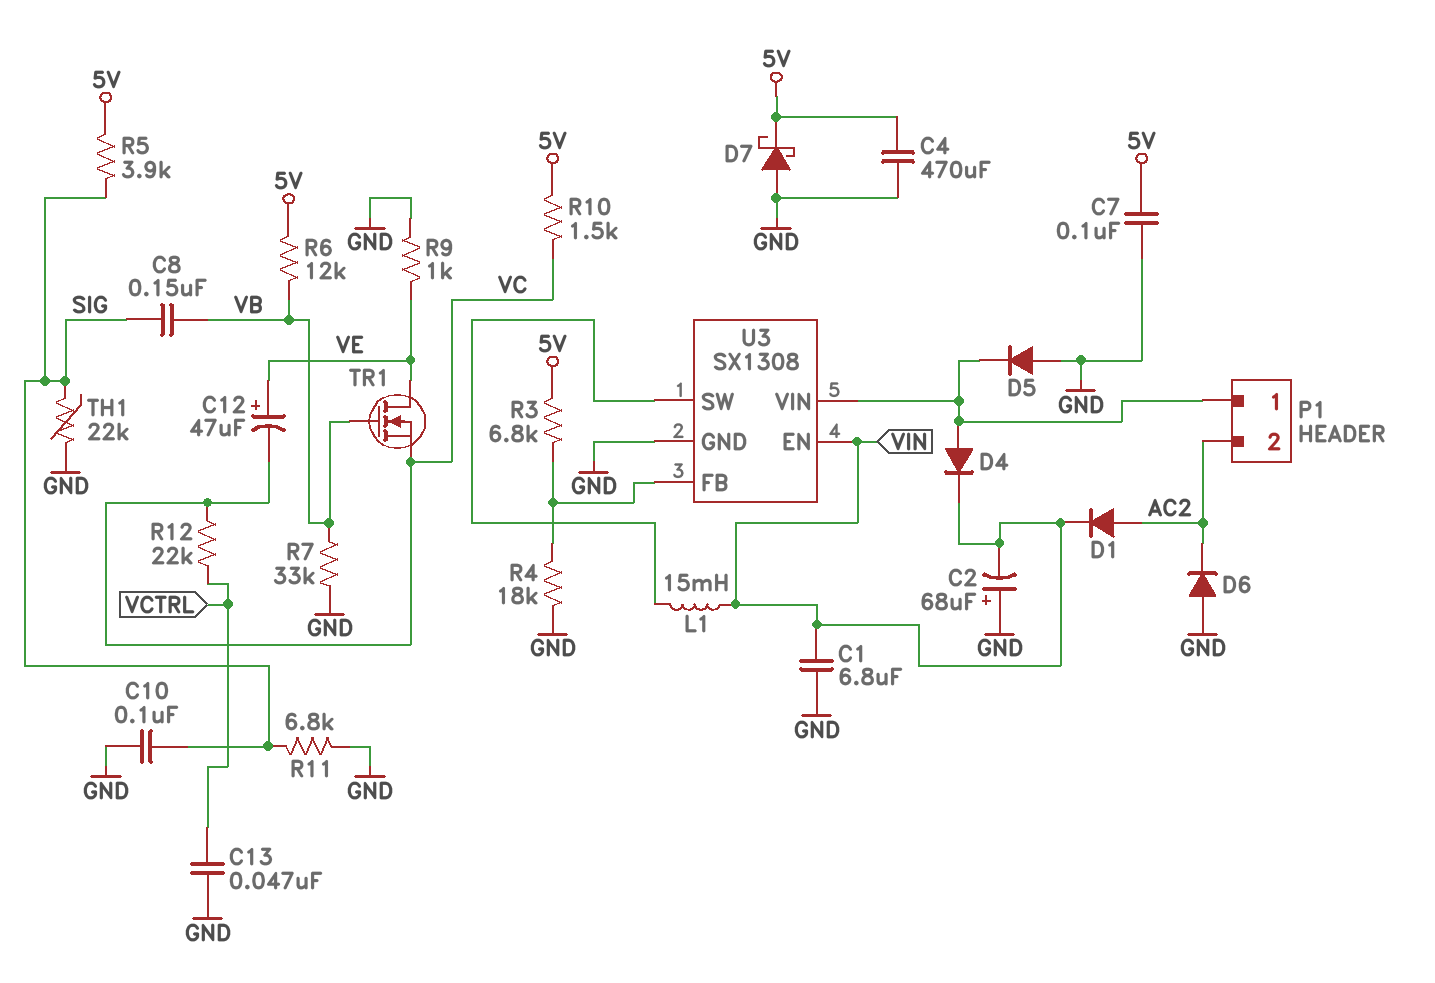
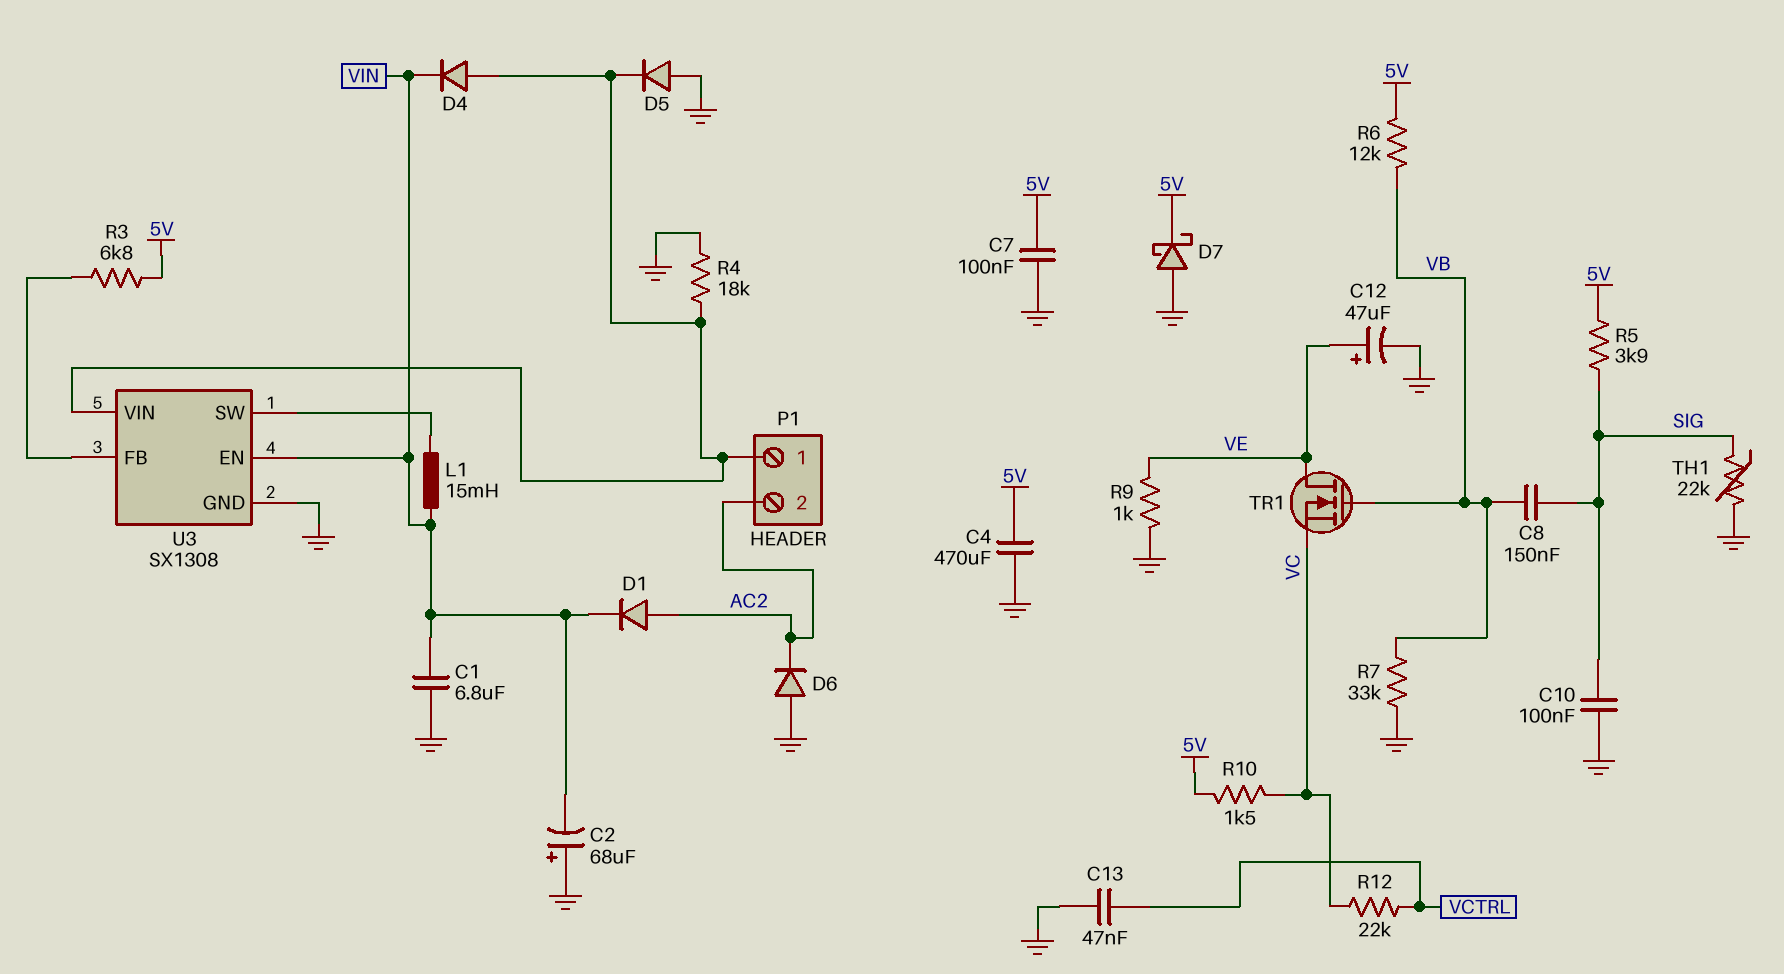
C12: 47uF (plus VE, minus VC) -> 47uF (plus VE, minus GND)
R4: 18k (GND, U3/FB) -> 18k (GND, P1/1)
R11: 6.8k (GND, SIG) -> none

